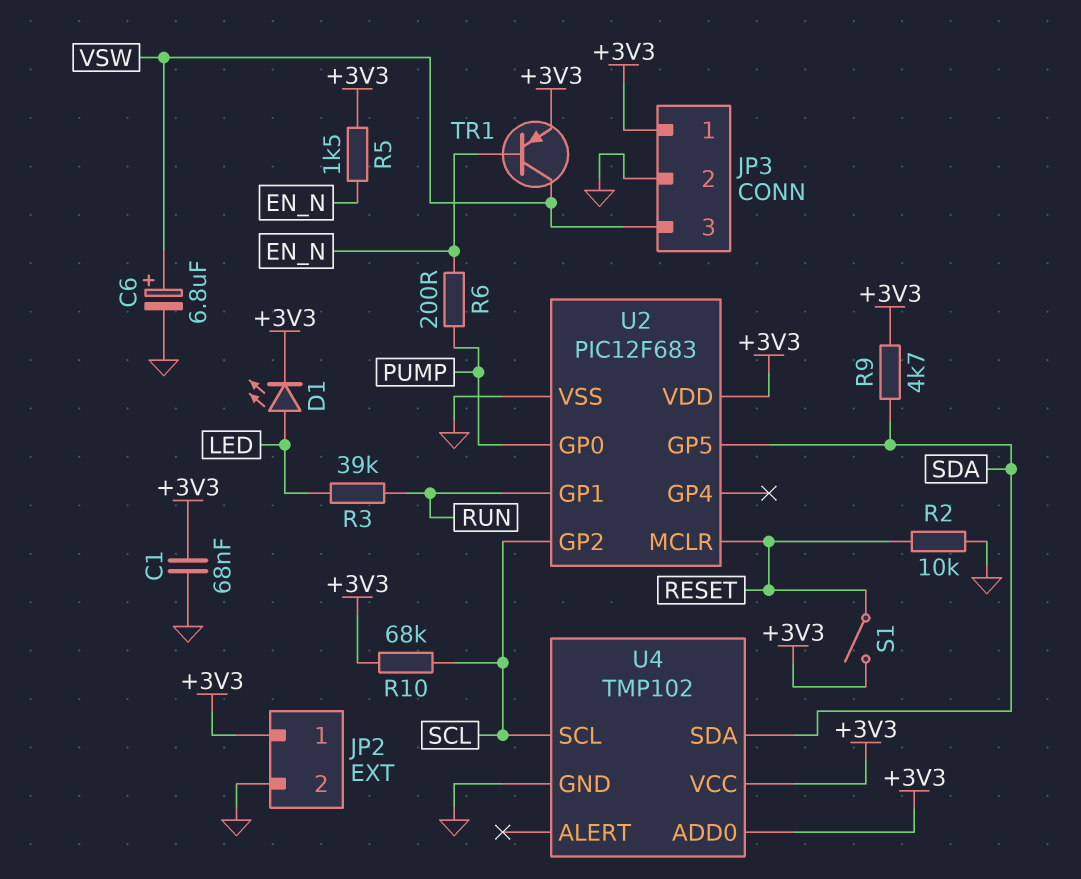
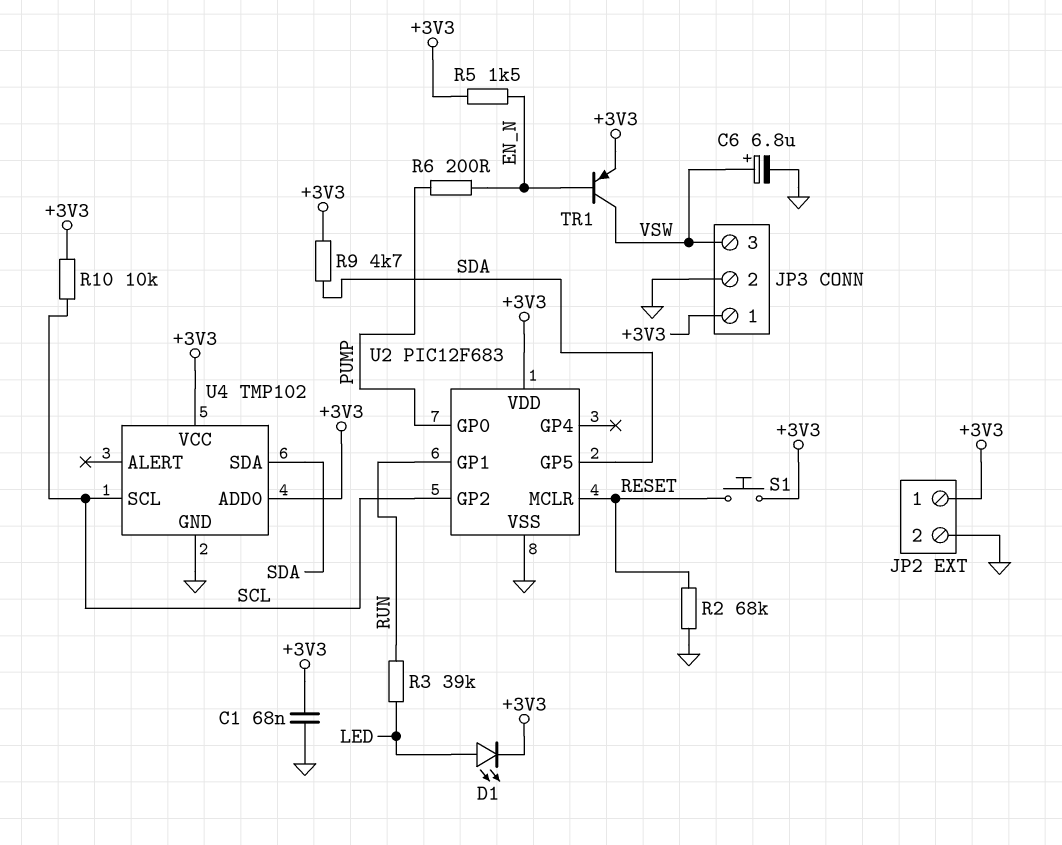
R2: 10k (GND, RESET) -> 68k (GND, RESET)
R10: 68k (+3V3, SCL) -> 10k (+3V3, SCL)
S1: switch (+3V3, RESET) -> button (+3V3, RESET)

